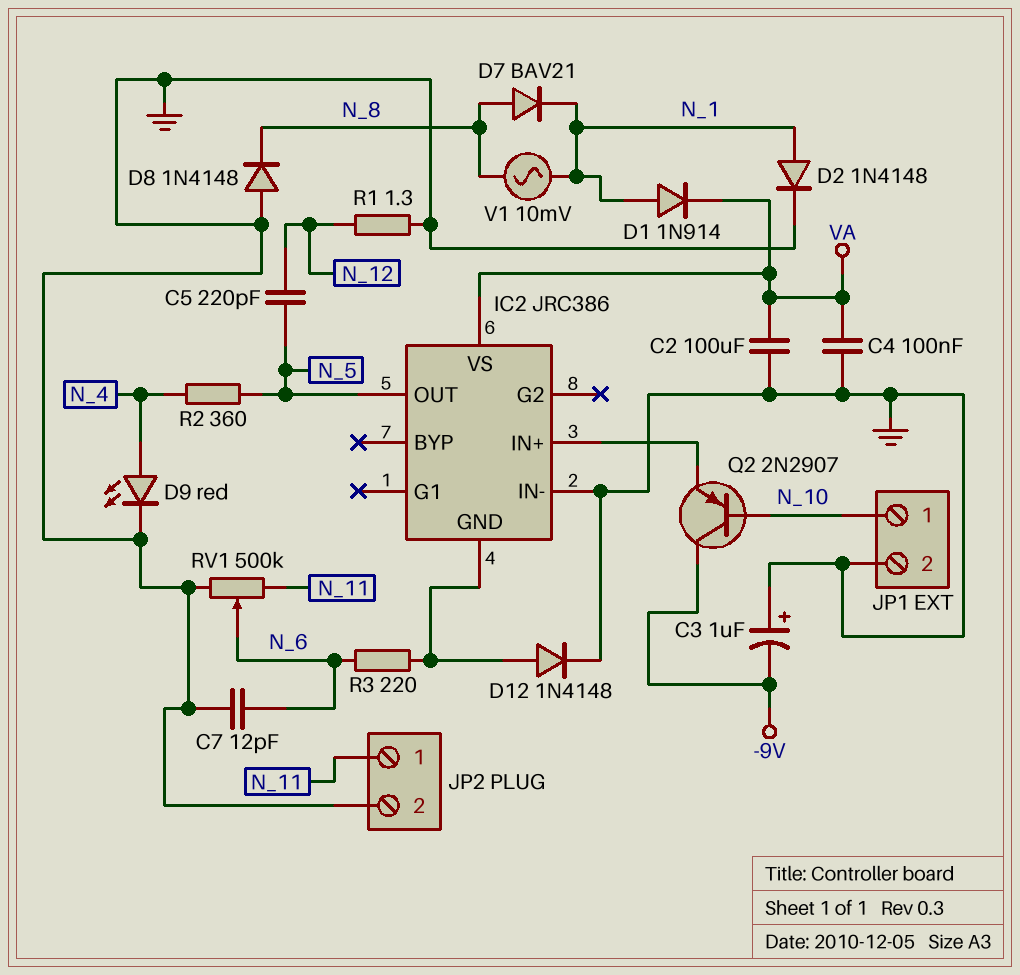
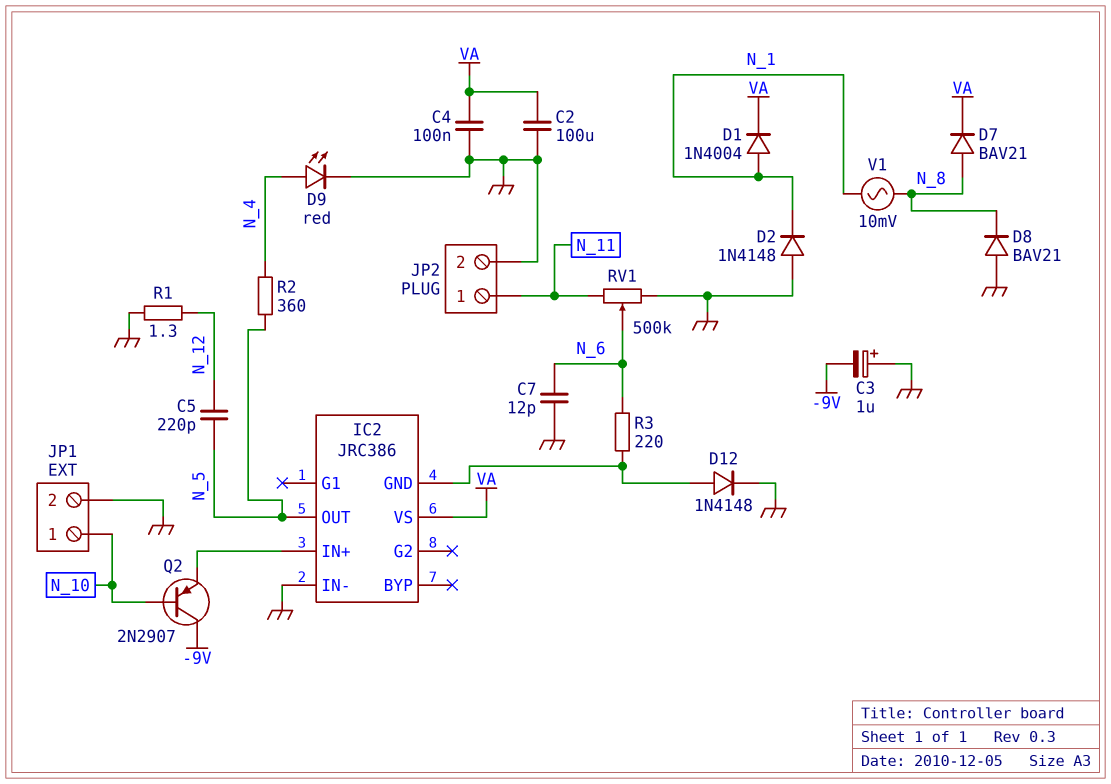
D1: diode 1N914 (A N_1, K VA) -> diode 1N4004 (A N_1, K VA)
D2: diode 1N4148 (A N_1, K GND) -> diode 1N4148 (A GND, K N_1)
D7: diode BAV21 (A N_8, K N_1) -> diode BAV21 (A N_8, K VA)
D8: diode 1N4148 (A GND, K N_8) -> diode BAV21 (A GND, K N_8)

